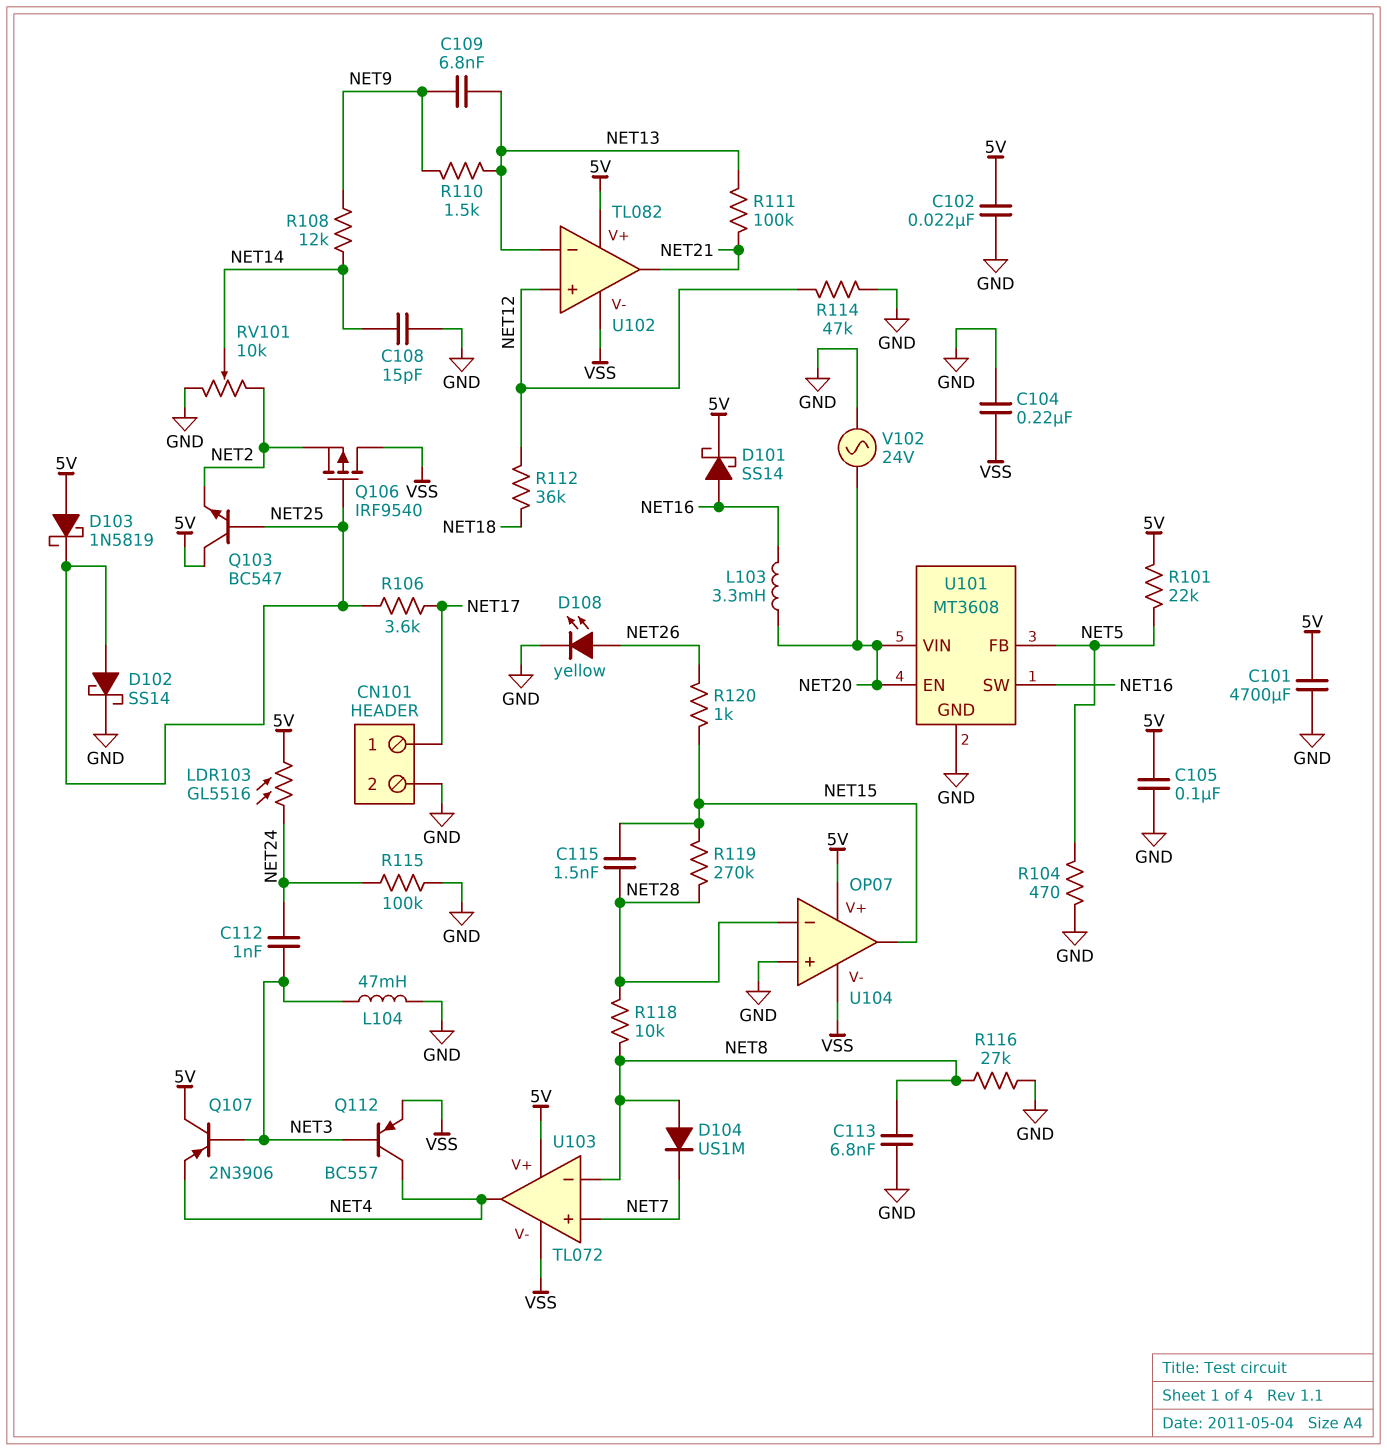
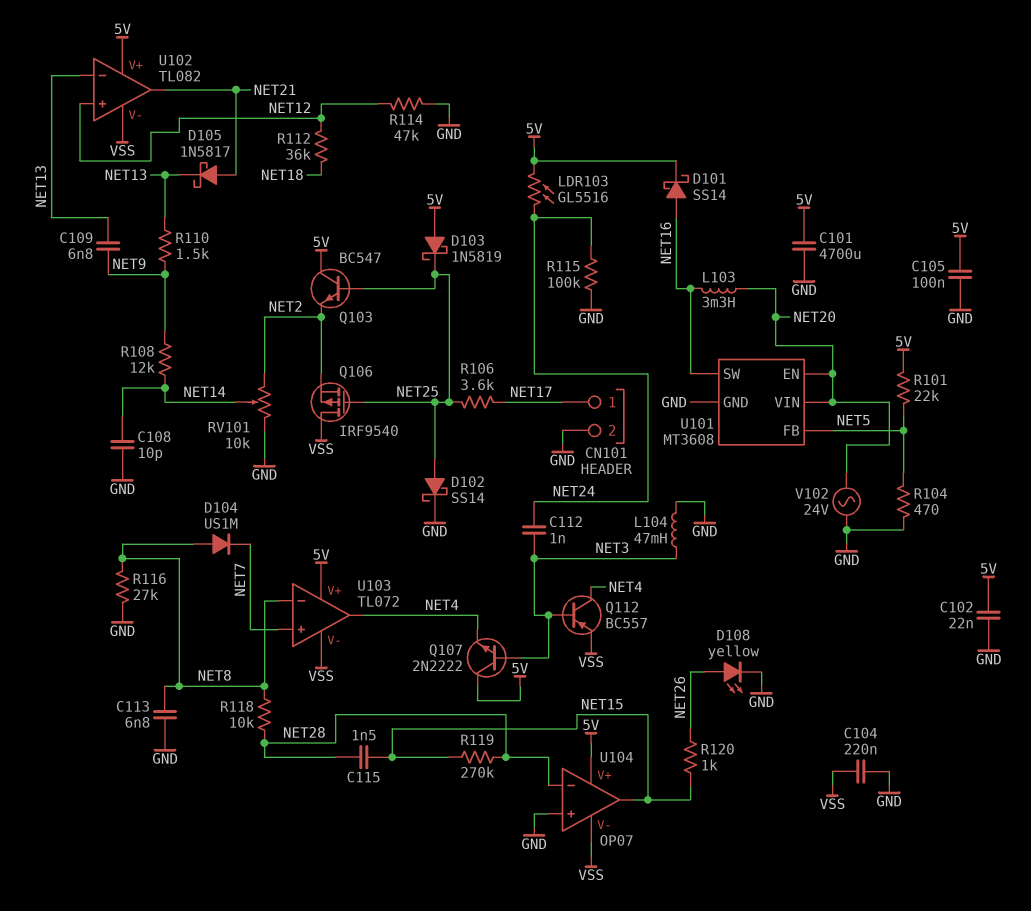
C108: 15pF (GND, NET14) -> 10pF (GND, NET14)
D105: none -> schottky 1N5817 (A NET21, K NET13)
Q107: PNP 2N3906 (B NET3, C 5V, E NET4) -> NPN 2N2222 (B NET3, C 5V, E NET4)
R111: 100k (NET13, NET21) -> none

